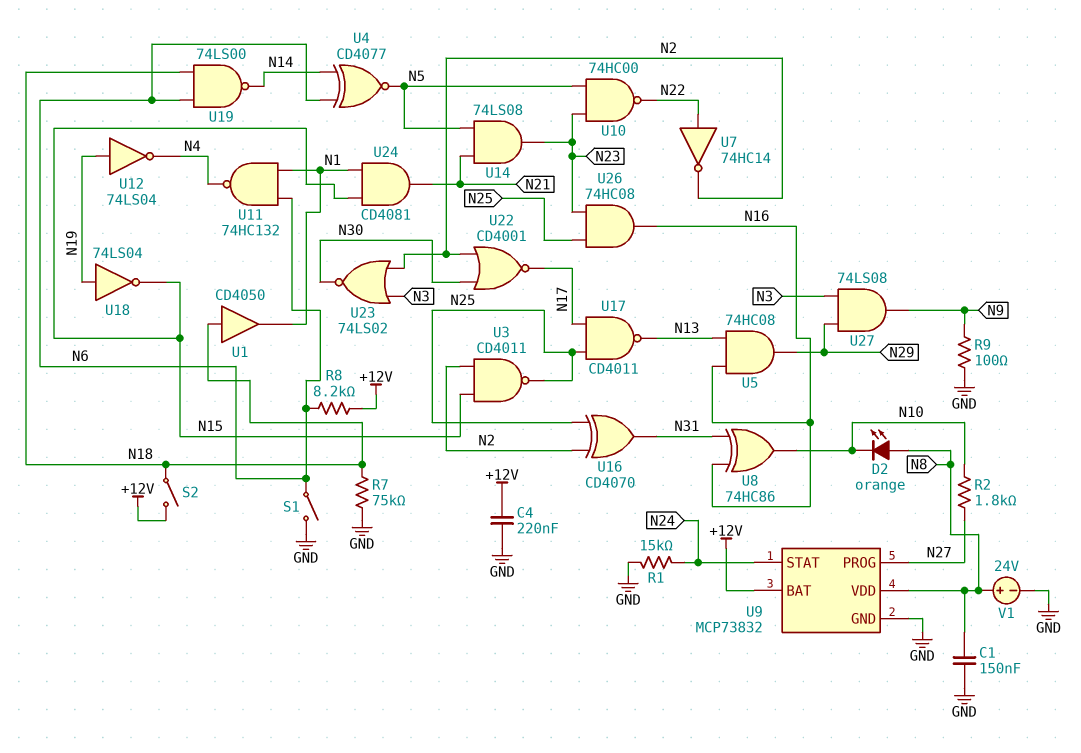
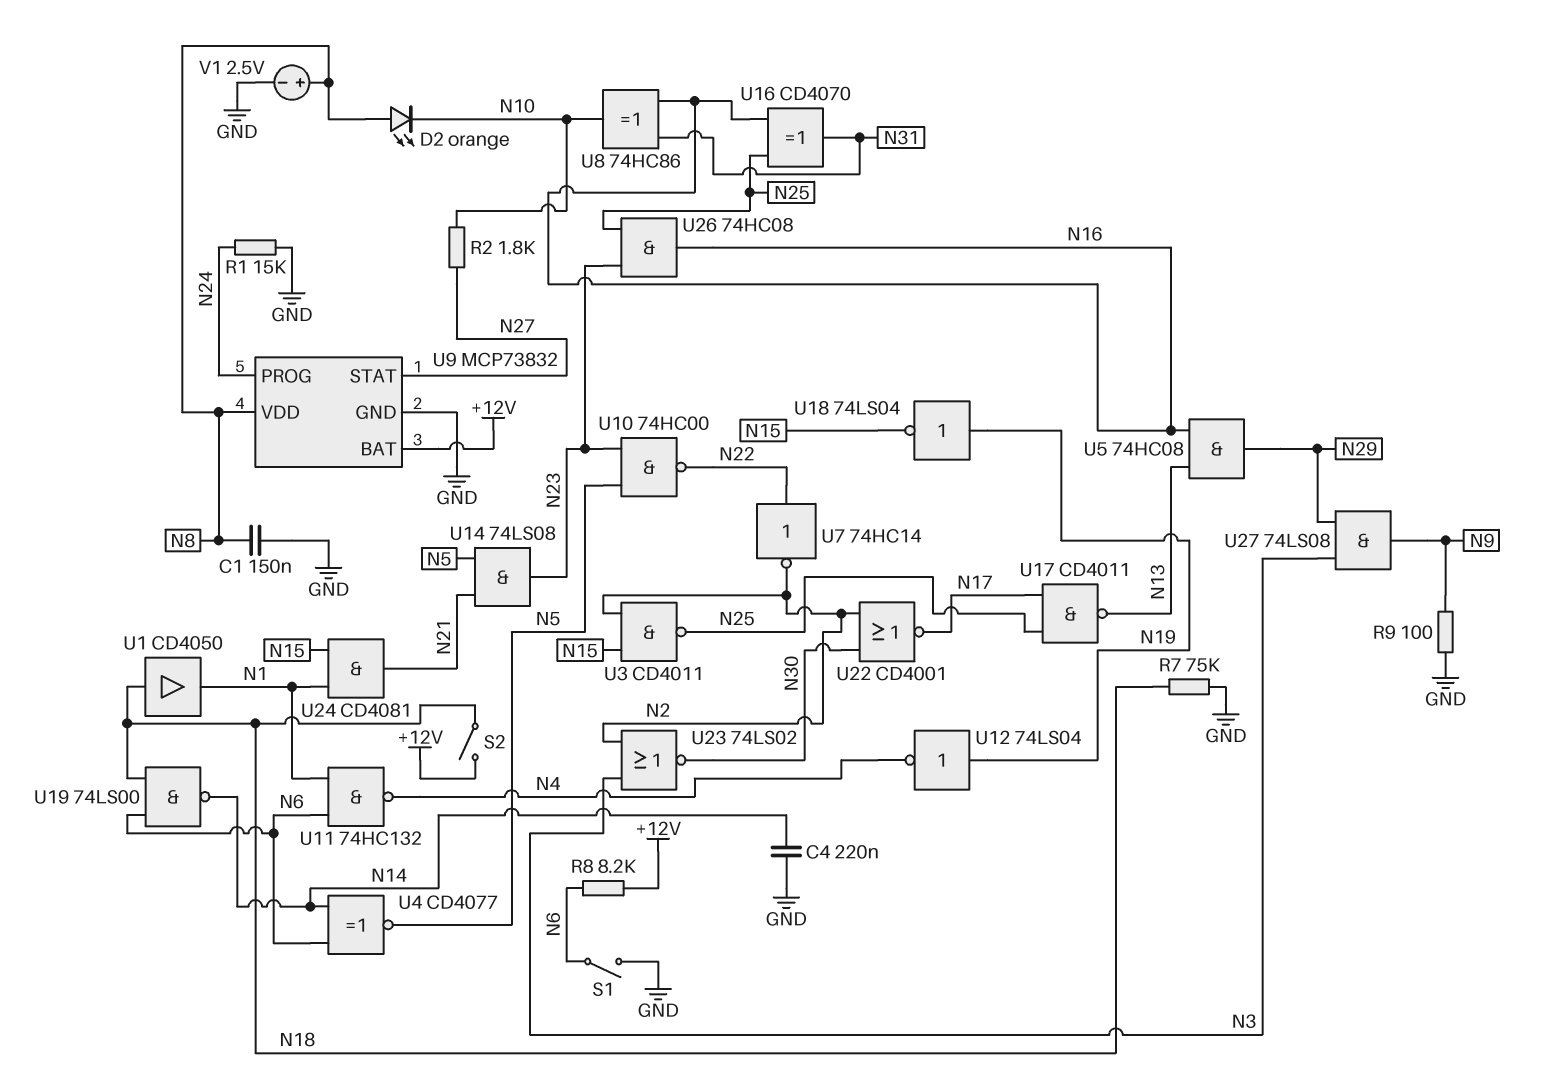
C4: 220nF (+12V, GND) -> 220nF (GND, N14)
U9 pin PROG: N27 -> N24
U9 pin STAT: N24 -> N27
U16: XOR CD4070 (in N2, in N25, out N31) -> XOR CD4070 (in N16, in N25, out N31)
V1: 24V (plus N8, minus GND) -> 2.5V (plus N8, minus GND)

